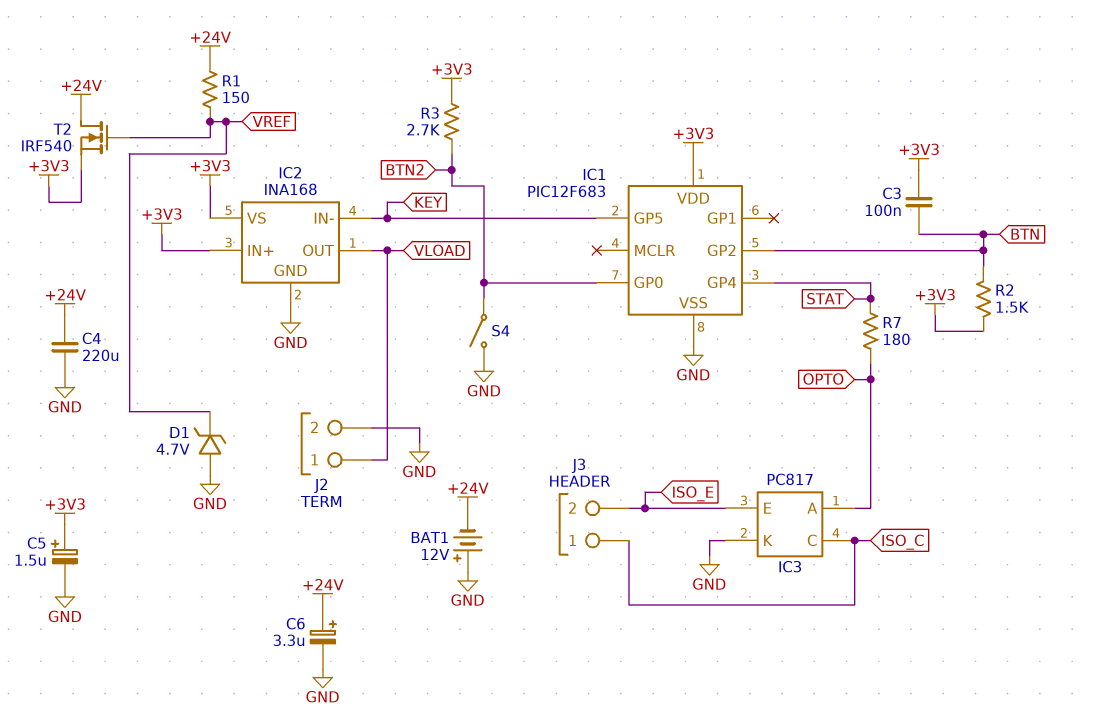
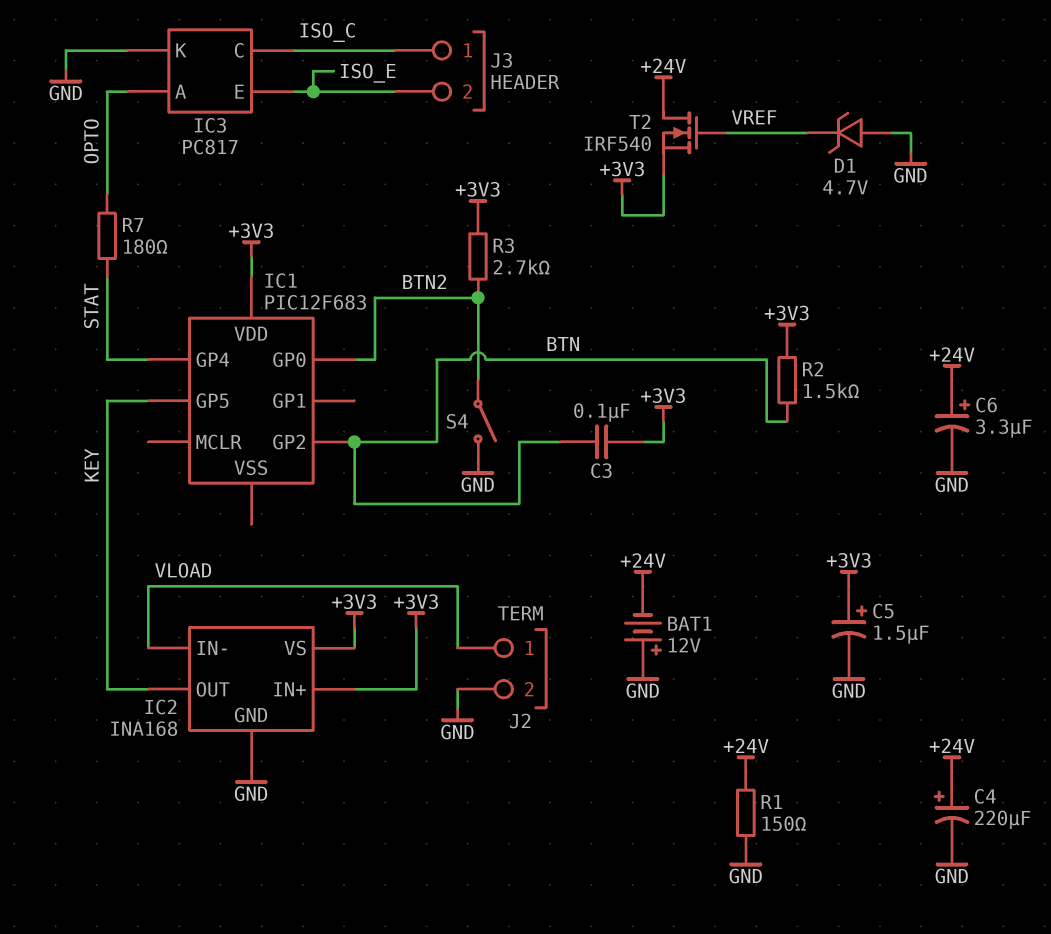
C4: 220uF (+24V, GND) -> 220uF (plus +24V, minus GND)
IC1 pin VSS: GND -> none
IC2 pin IN-: KEY -> VLOAD
IC2 pin OUT: VLOAD -> KEY
R1: 150 (+24V, VREF) -> 150 (+24V, GND)

